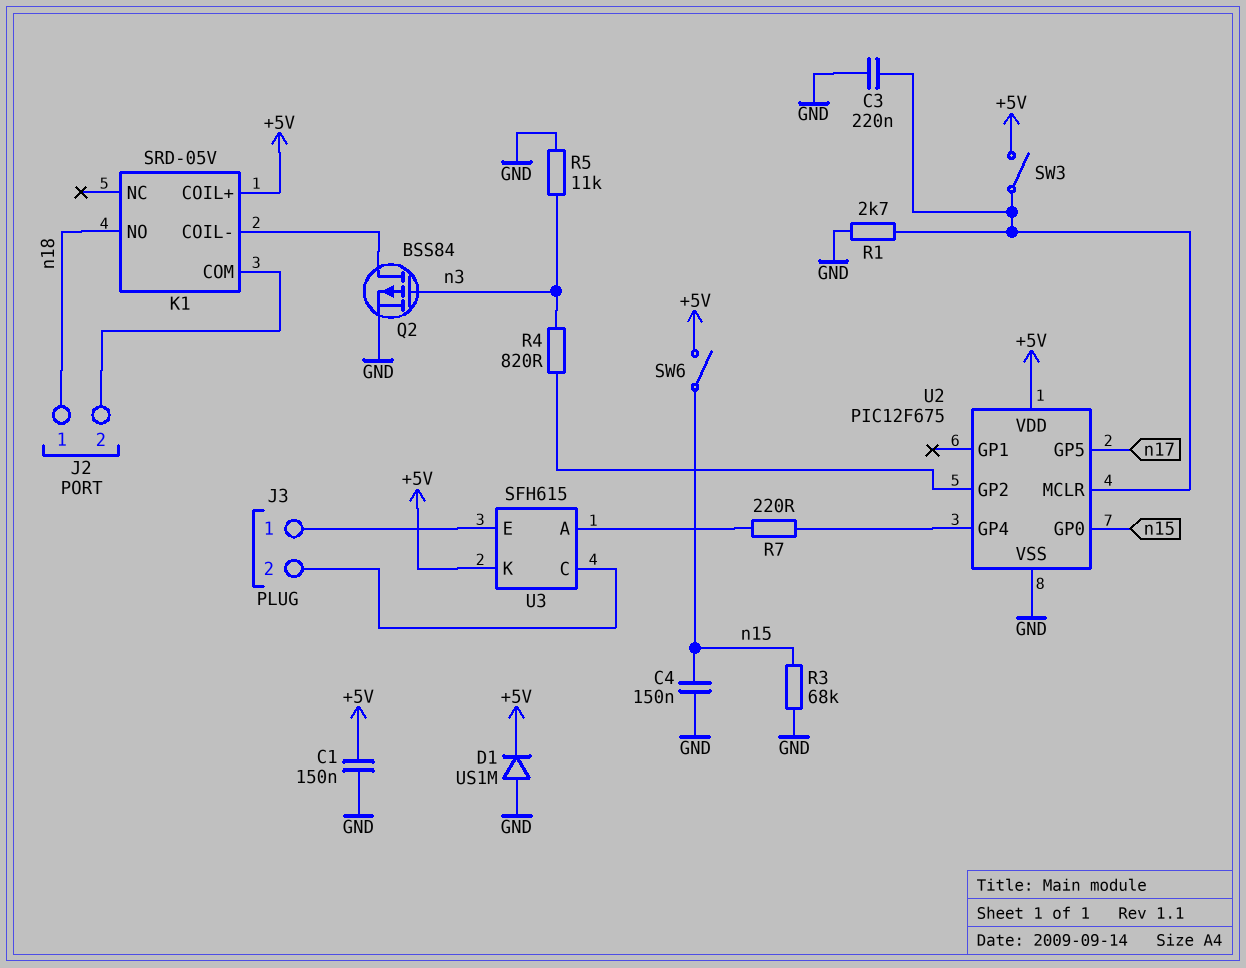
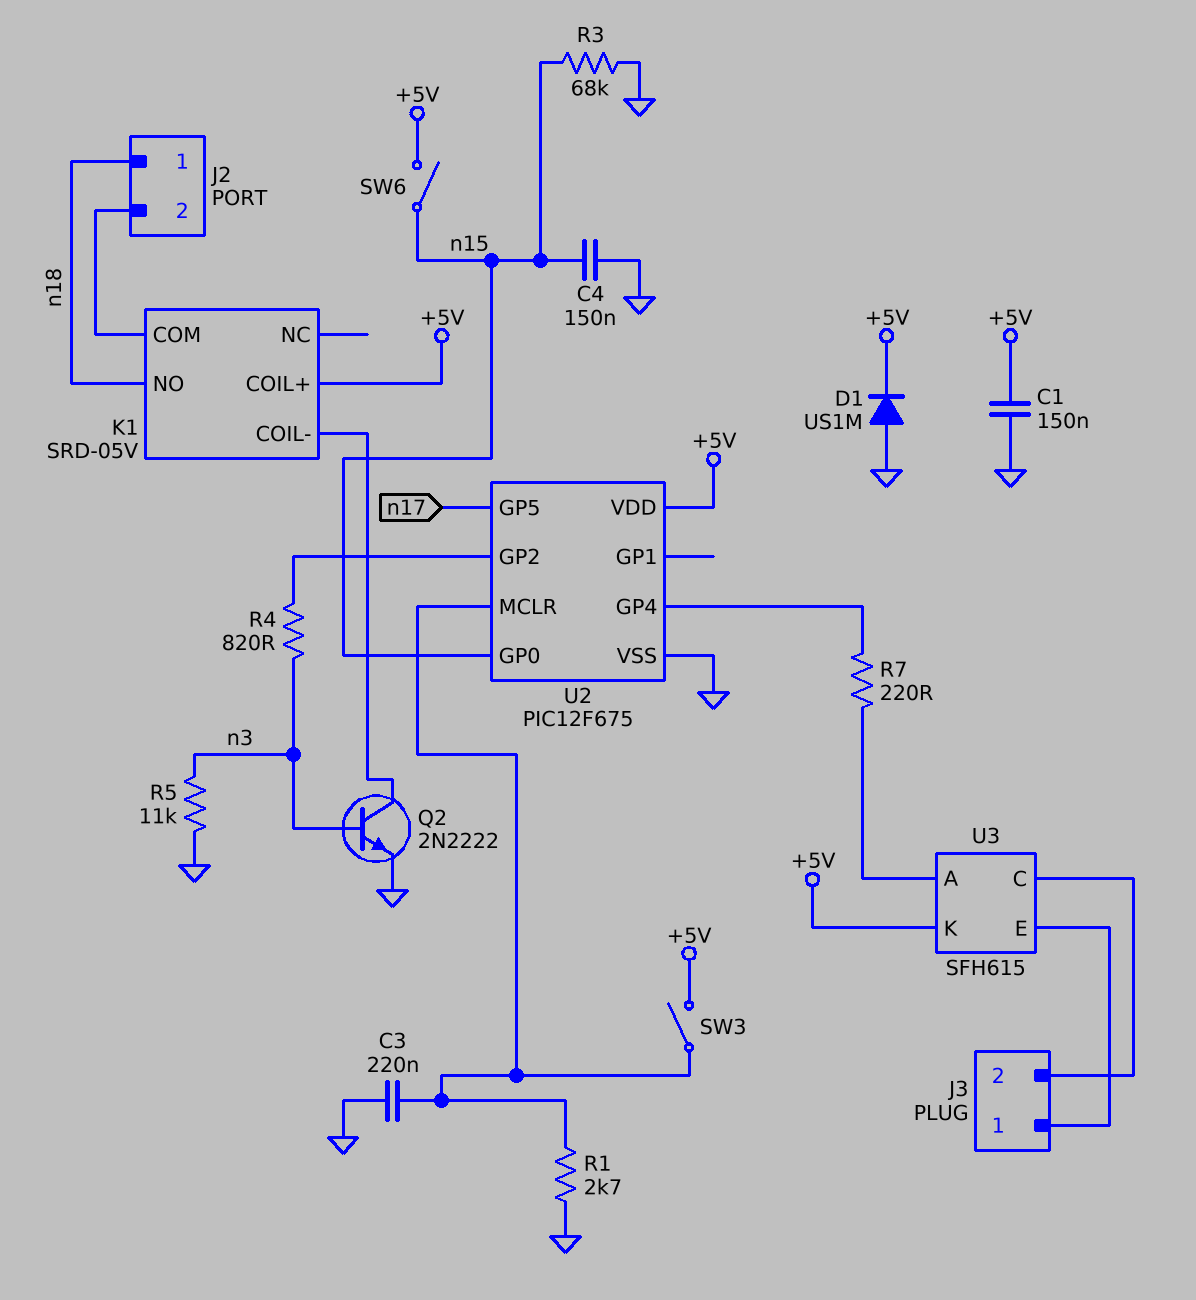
Q2: PMOS BSS84 (G n3, D K1/COIL-, S GND) -> NPN 2N2222 (B n3, C K1/COIL-, E GND)

